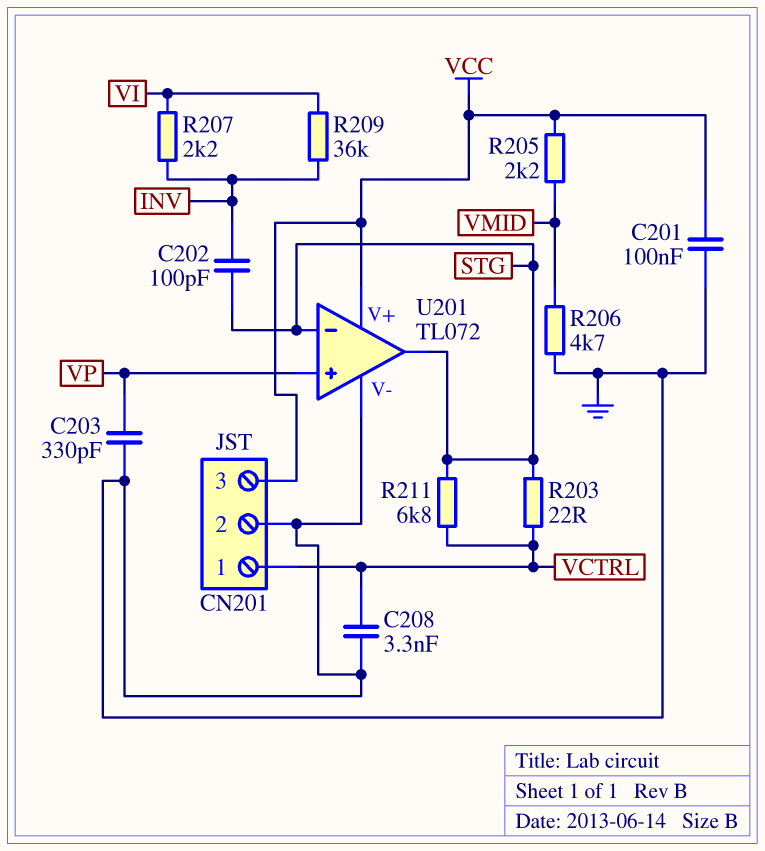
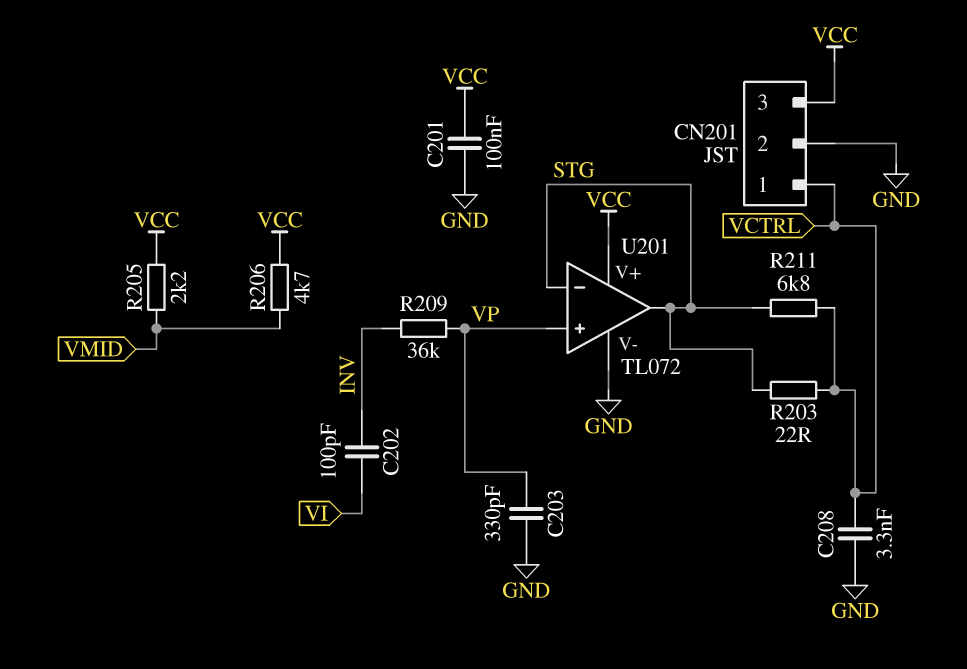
C202: 100pF (INV, STG) -> 100pF (INV, VI)
R206: 4.7k (GND, VMID) -> 4.7k (VCC, VMID)
R207: 2.2k (INV, VI) -> none
R209: 36k (INV, VI) -> 36k (INV, VP)

